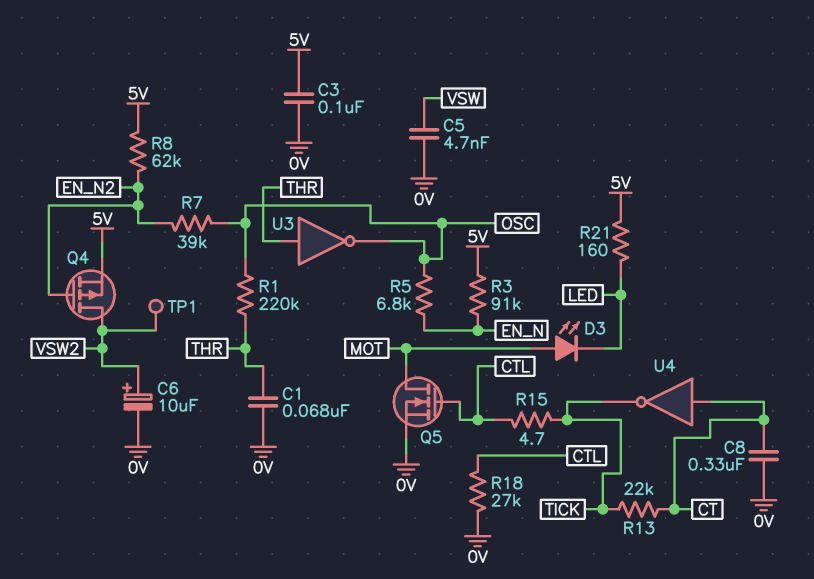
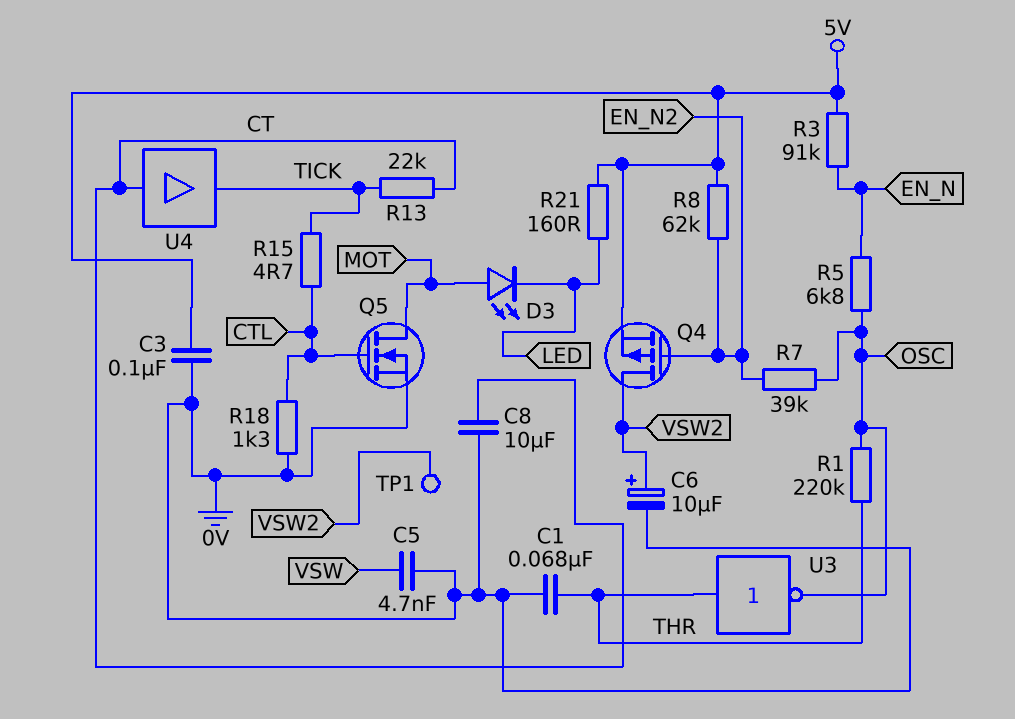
C8: 330nF (0V, CT) -> 10uF (0V, CT)
R18: 27k (0V, CTL) -> 1.3k (0V, CTL)
U4: NOT (in CT, out TICK) -> buffer (in CT, out TICK)

